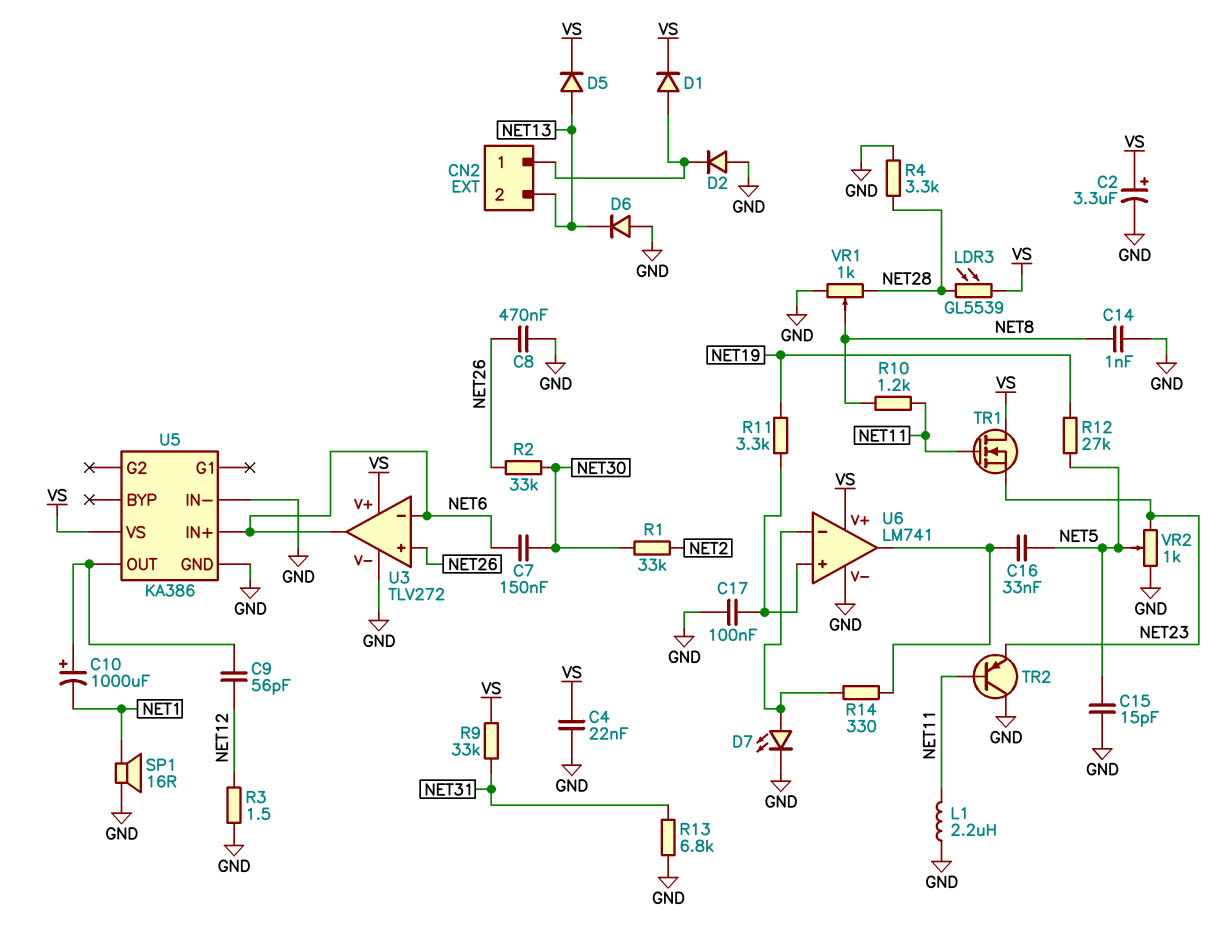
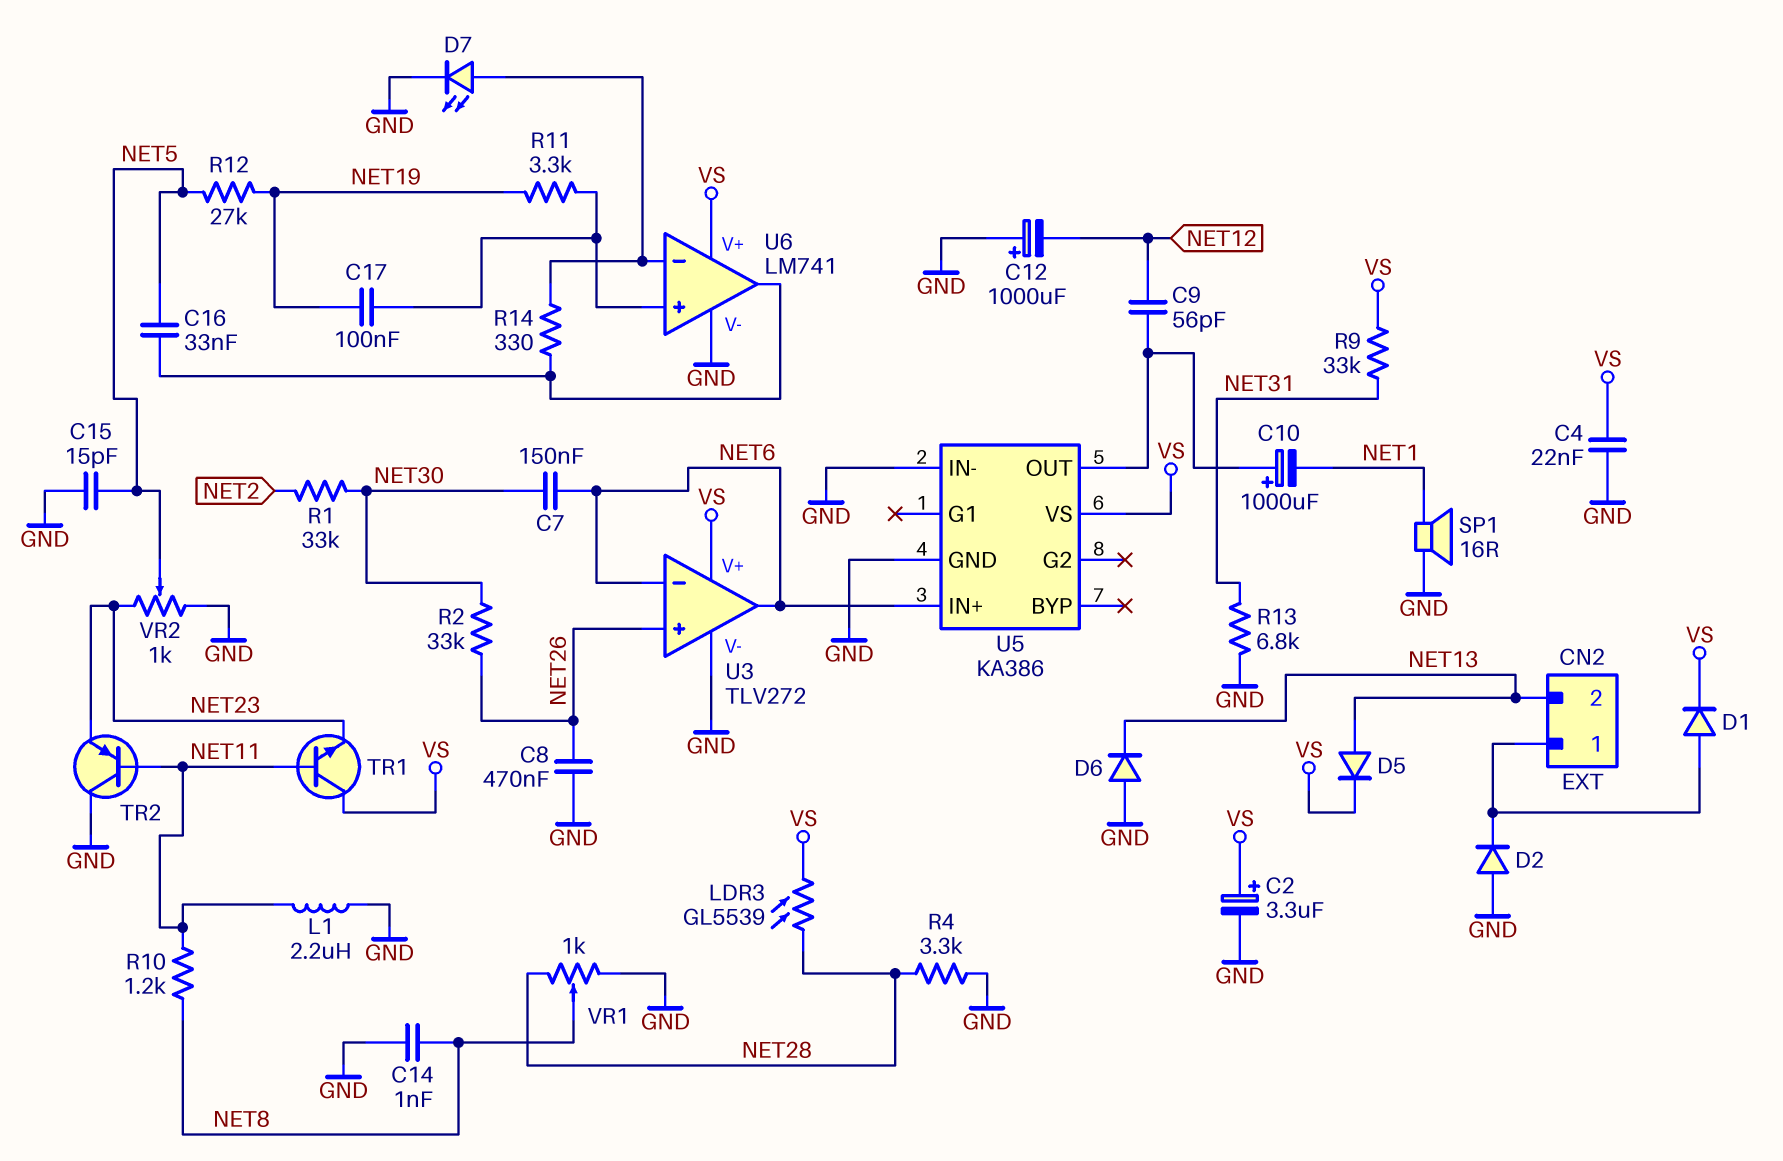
C12: none -> 1000uF (plus GND, minus NET12)
C17: 100nF (GND, U6/in+) -> 100nF (NET19, U6/in+)
R3: 1.5 (GND, NET12) -> none
TR1: NMOS (G NET11, D VS, S NET23) -> NPN (B NET11, C VS, E NET23)

